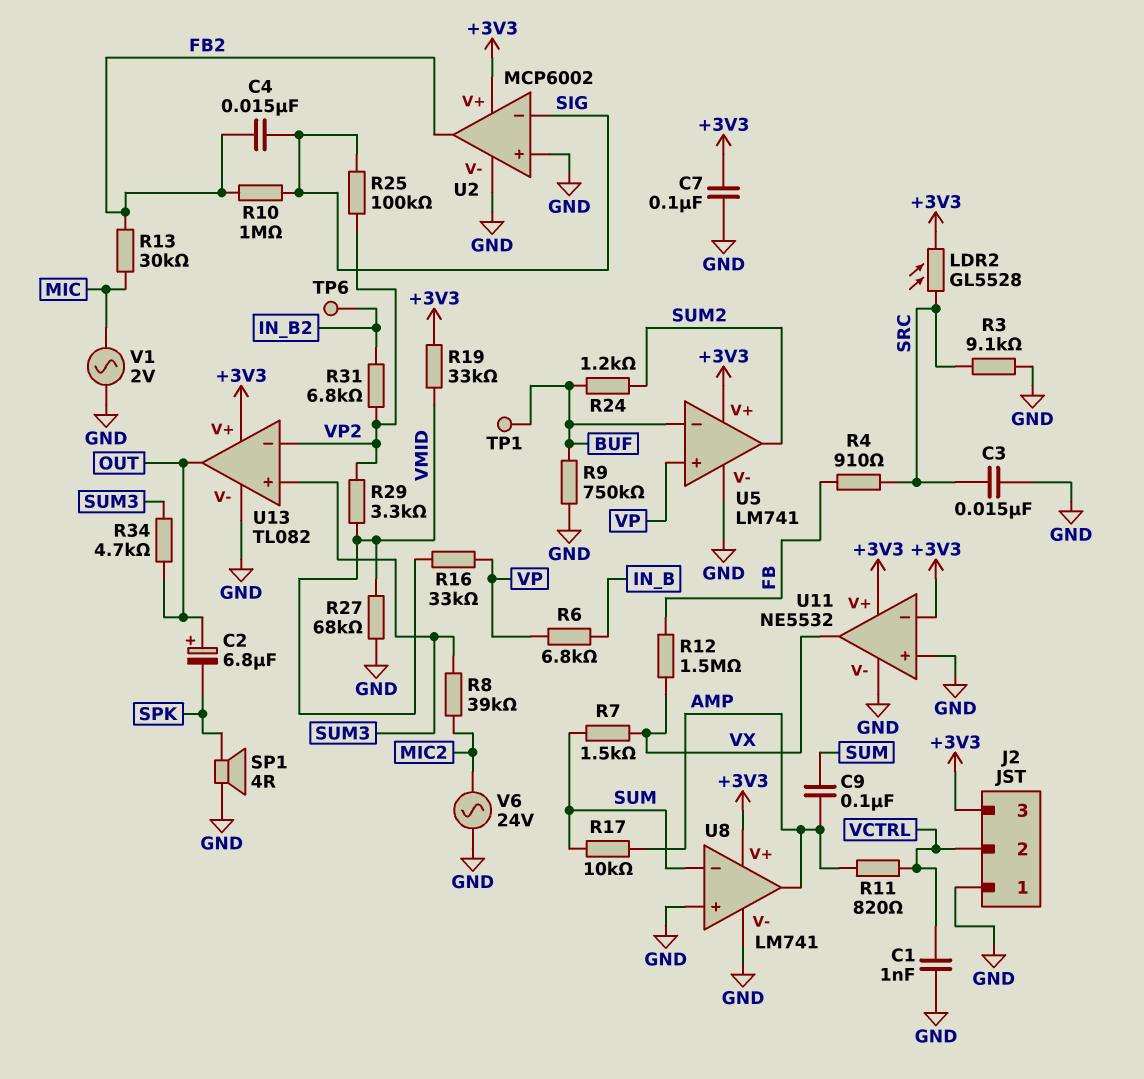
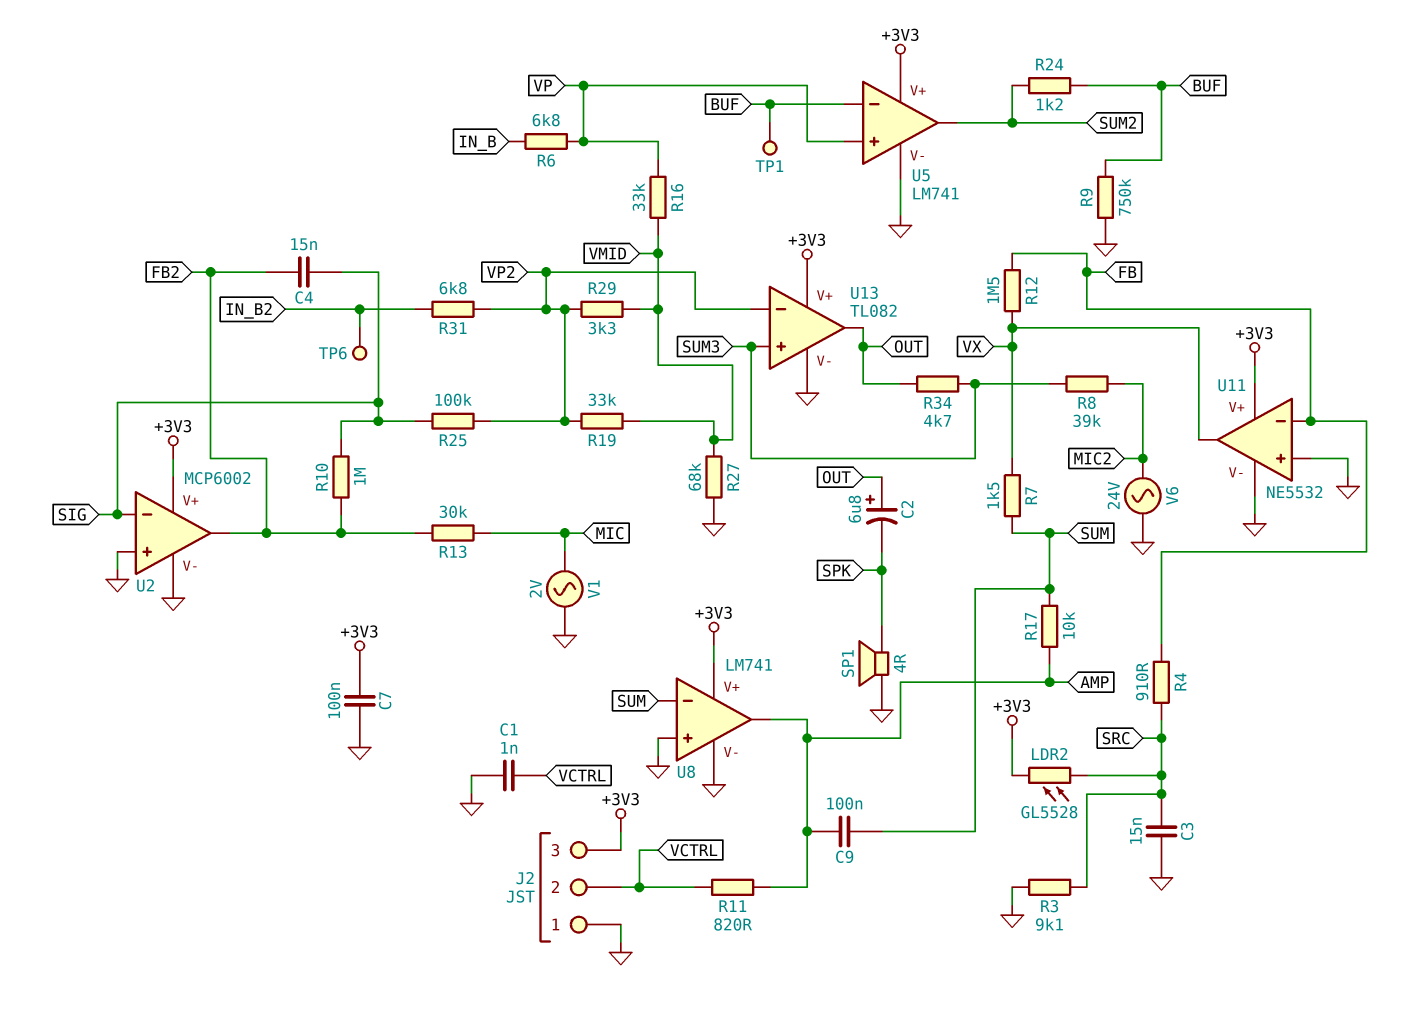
R19: 33k (+3V3, VMID) -> 33k (VMID, VP2)
U11 pin in-: +3V3 -> FB

